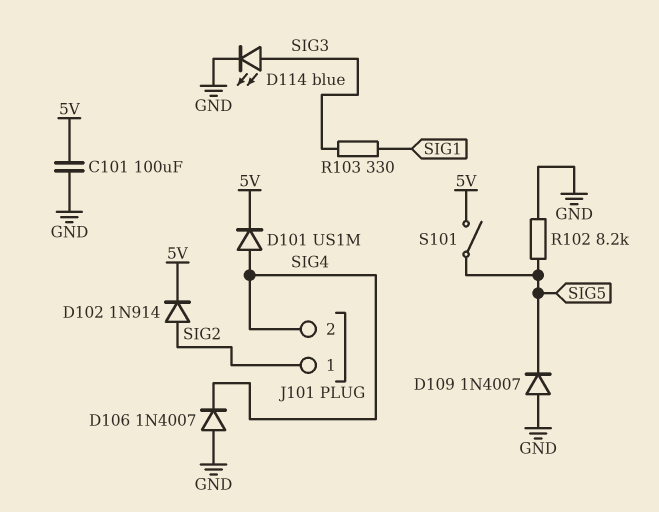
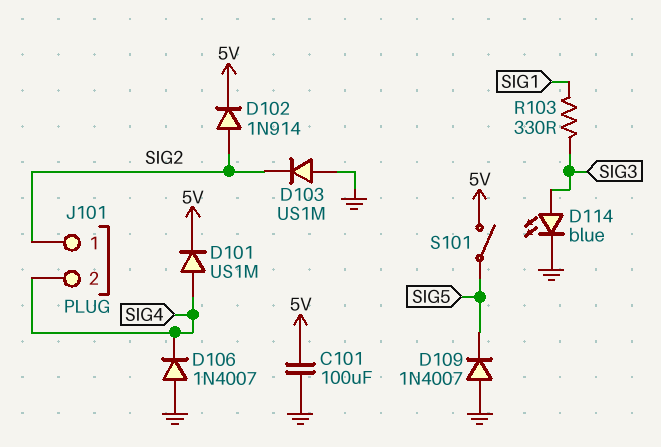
D103: none -> diode US1M (A GND, K SIG2)
R102: 8.2k (GND, SIG5) -> none

